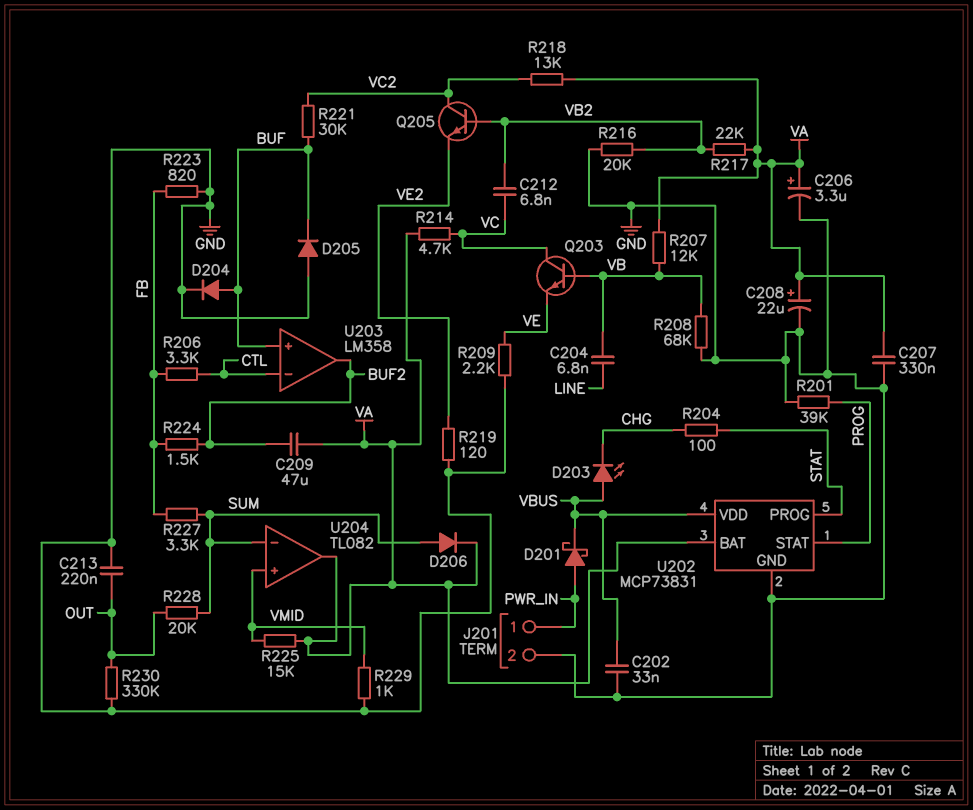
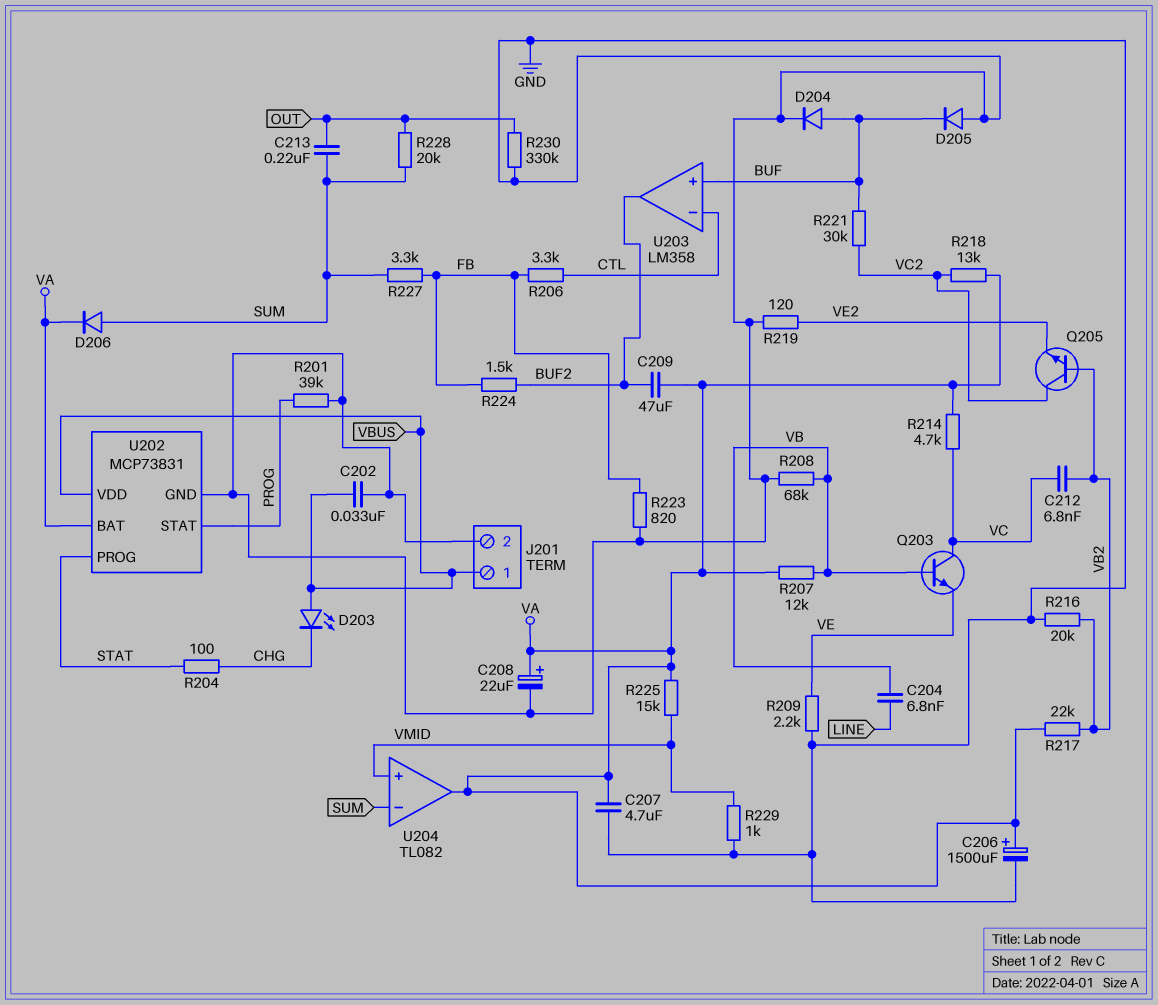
C206: 3.3uF (plus VA, minus GND) -> 1500uF (plus VA, minus GND)
C207: 330nF (GND, VA) -> 4.7uF (GND, VA)
C213: 220nF (GND, OUT) -> 220nF (OUT, SUM)
D201: schottky (A PWR_IN, K VBUS) -> none
J201 pin 1: PWR_IN -> VBUS

